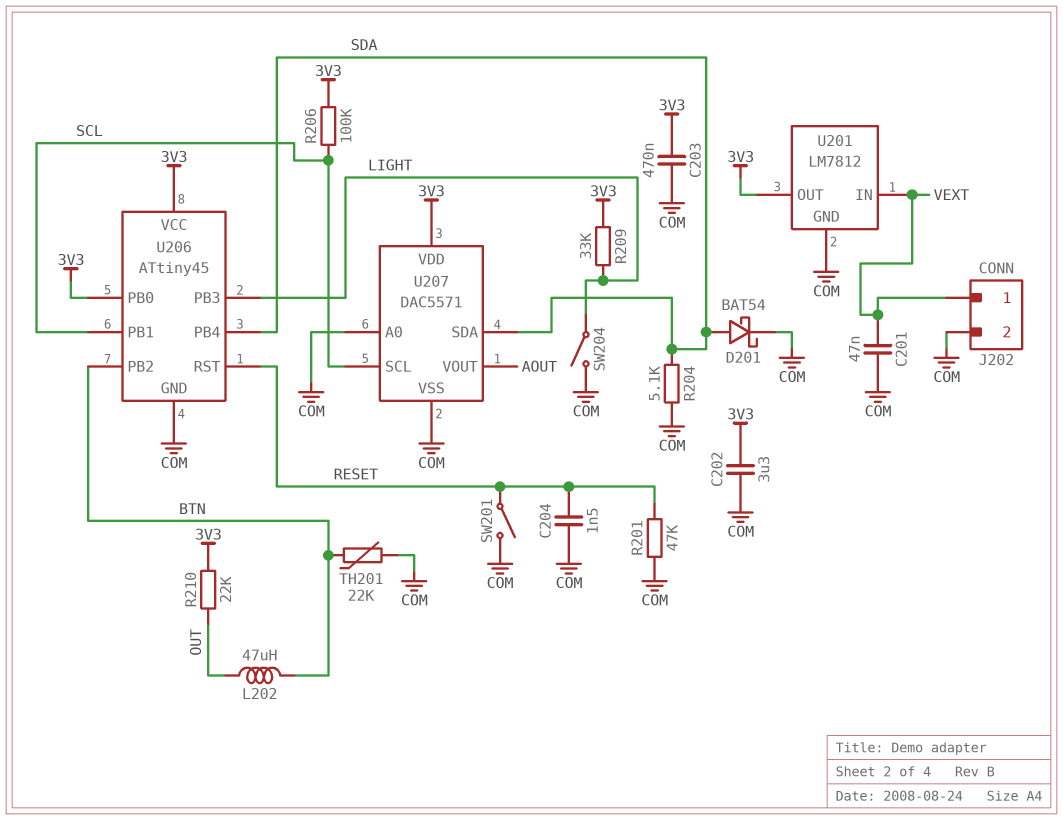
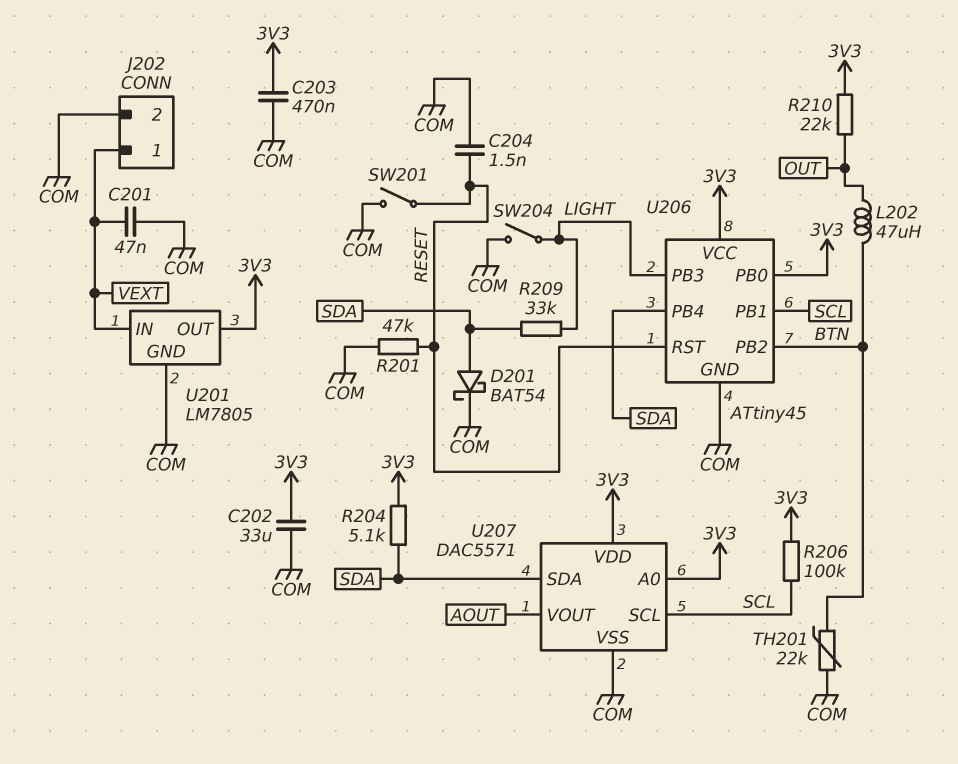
C202: 3.3uF (3V3, COM) -> 33uF (3V3, COM)
R204: 5.1k (COM, SDA) -> 5.1k (3V3, SDA)
R209: 33k (3V3, LIGHT) -> 33k (LIGHT, SDA)
U201: LM7812 -> LM7805
U207 pin A0: COM -> 3V3

